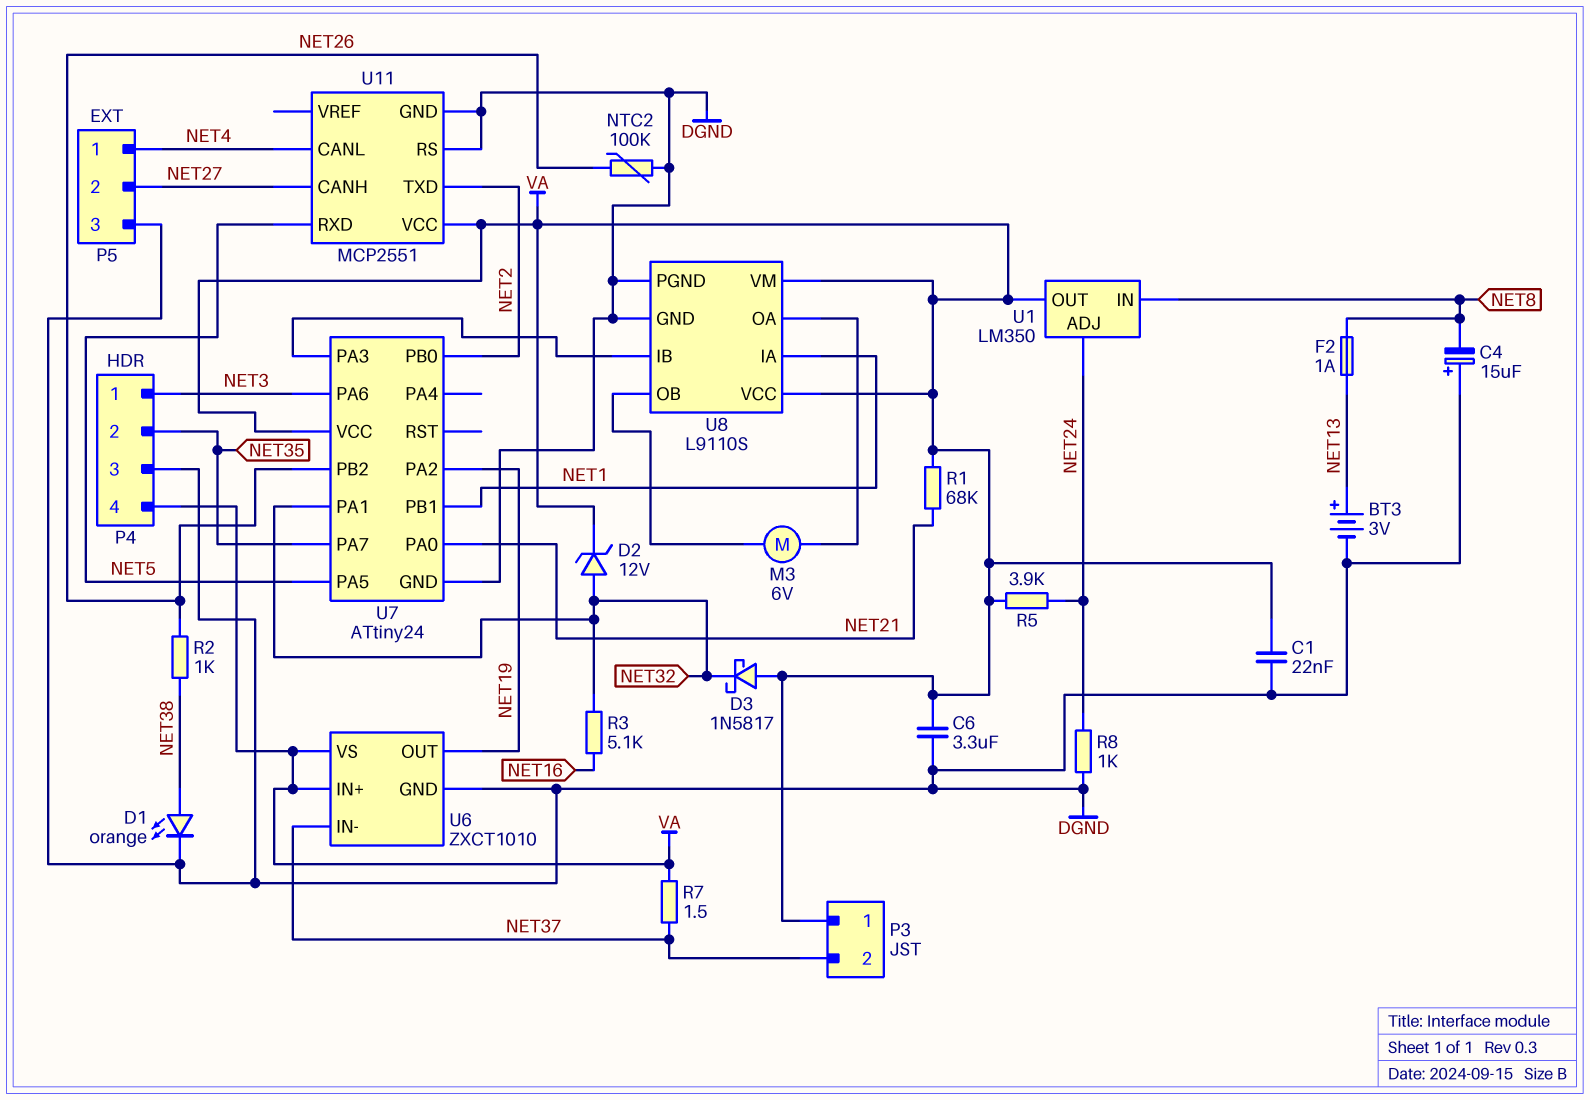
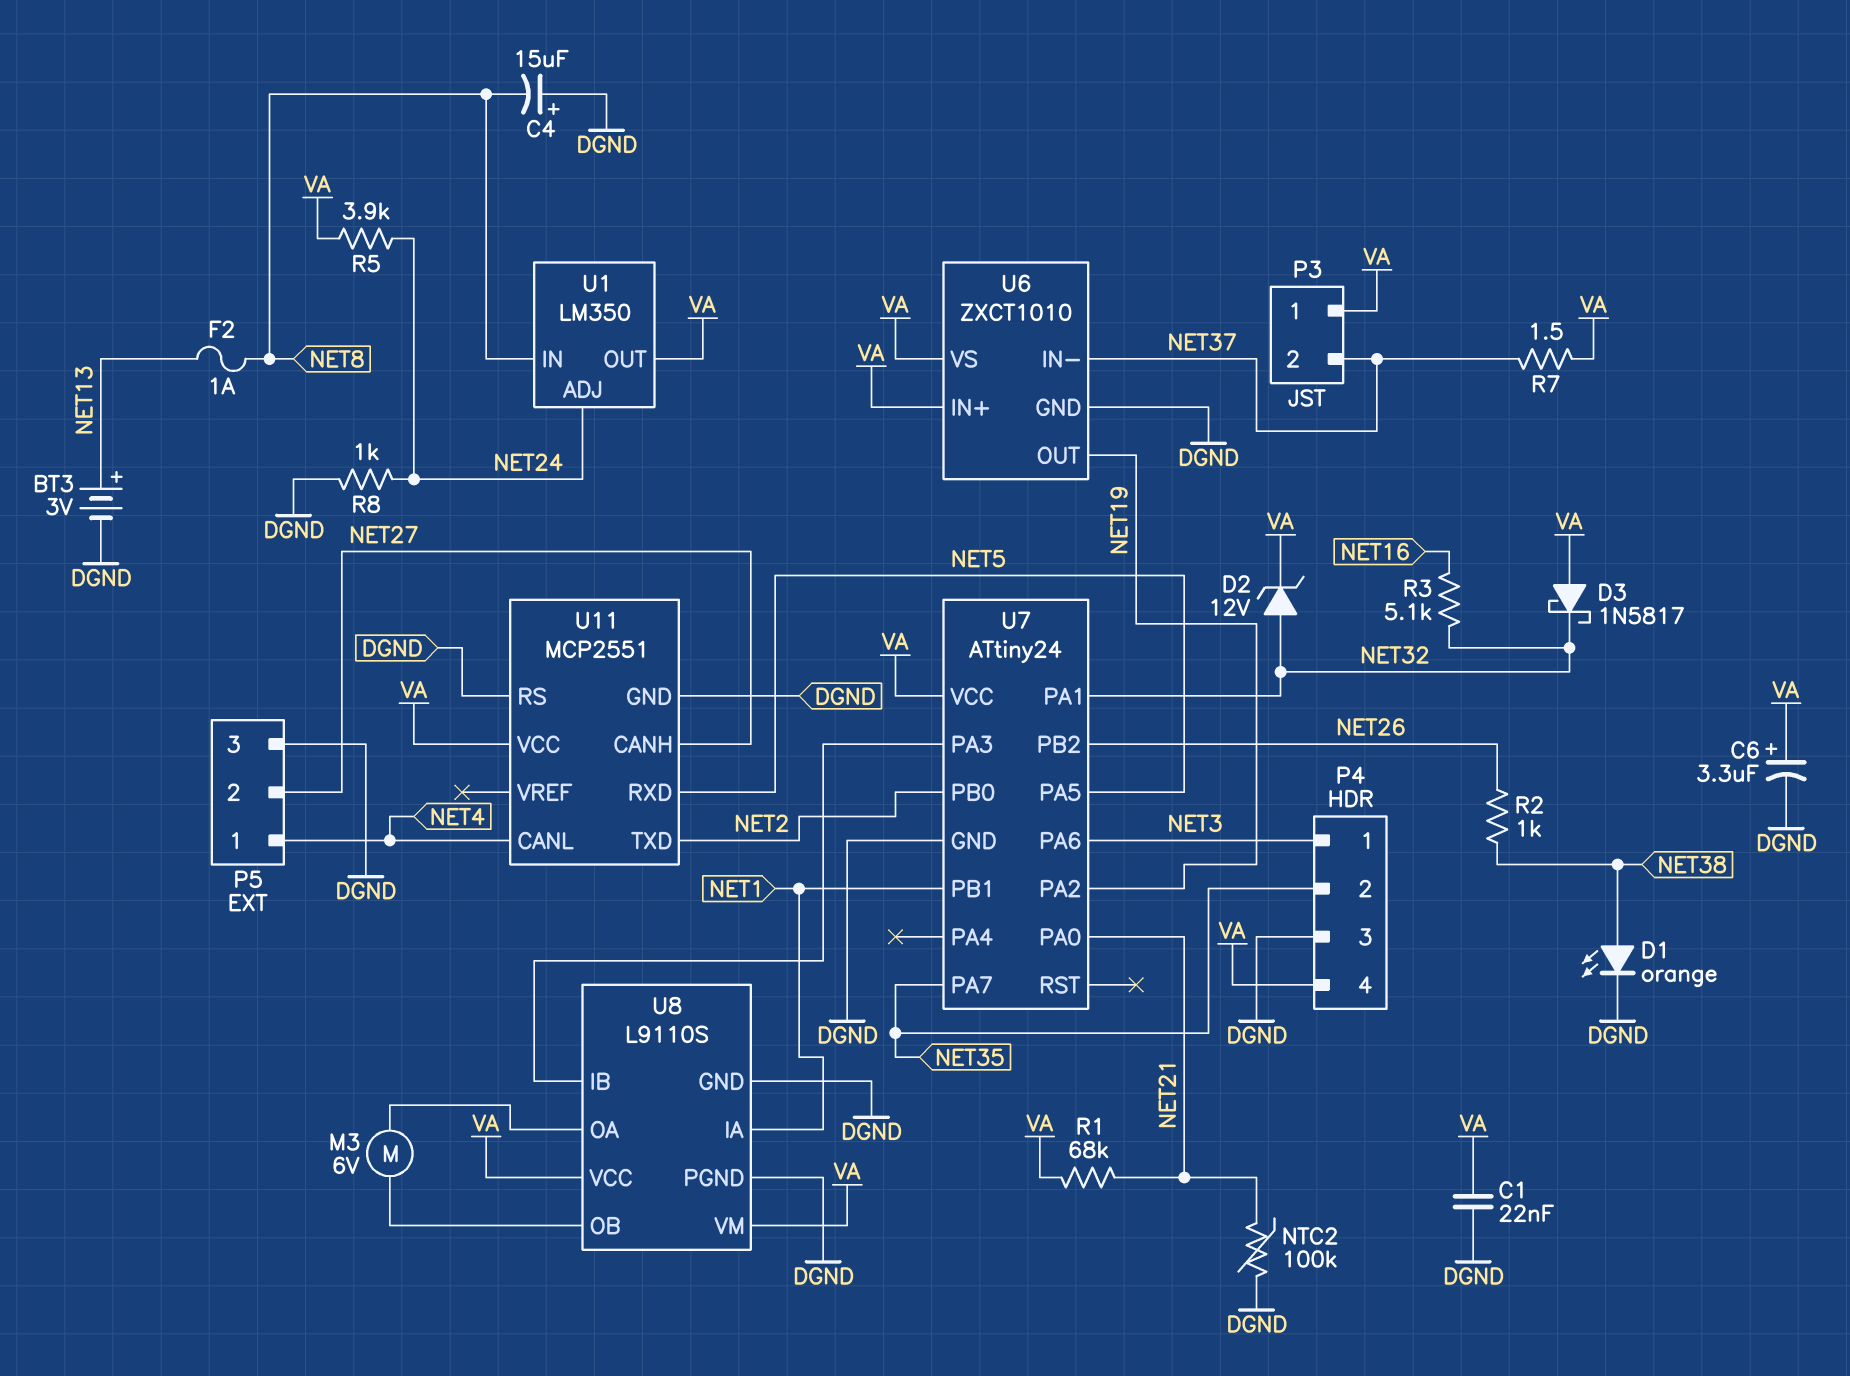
C6: 3.3uF (DGND, VA) -> 3.3uF (plus VA, minus DGND)
NTC2: 100k (DGND, NET26) -> 100k (DGND, NET21)

